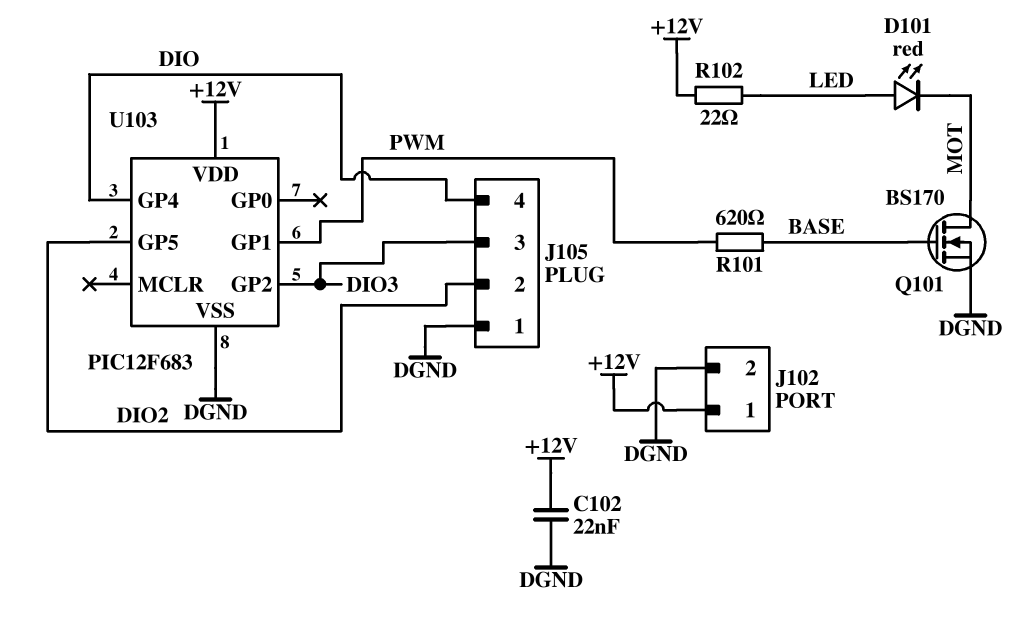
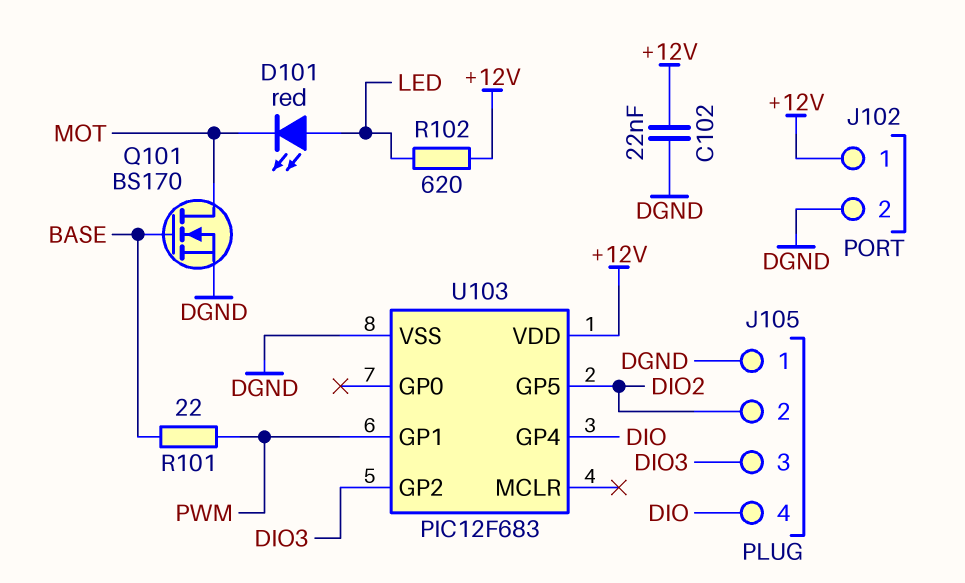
R101: 620 (BASE, PWM) -> 22 (BASE, PWM)
R102: 22 (+12V, LED) -> 620 (+12V, LED)

